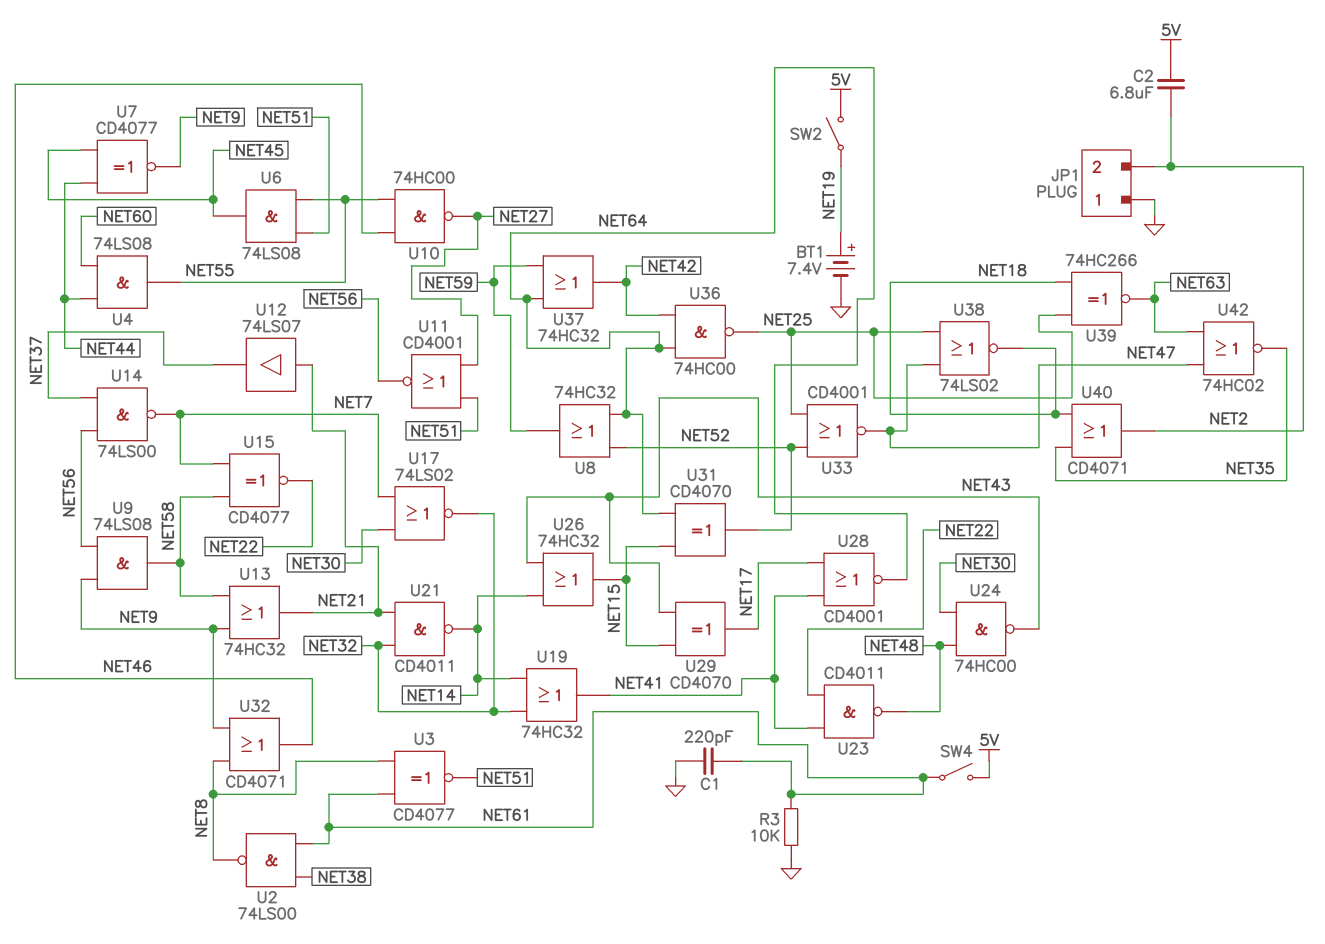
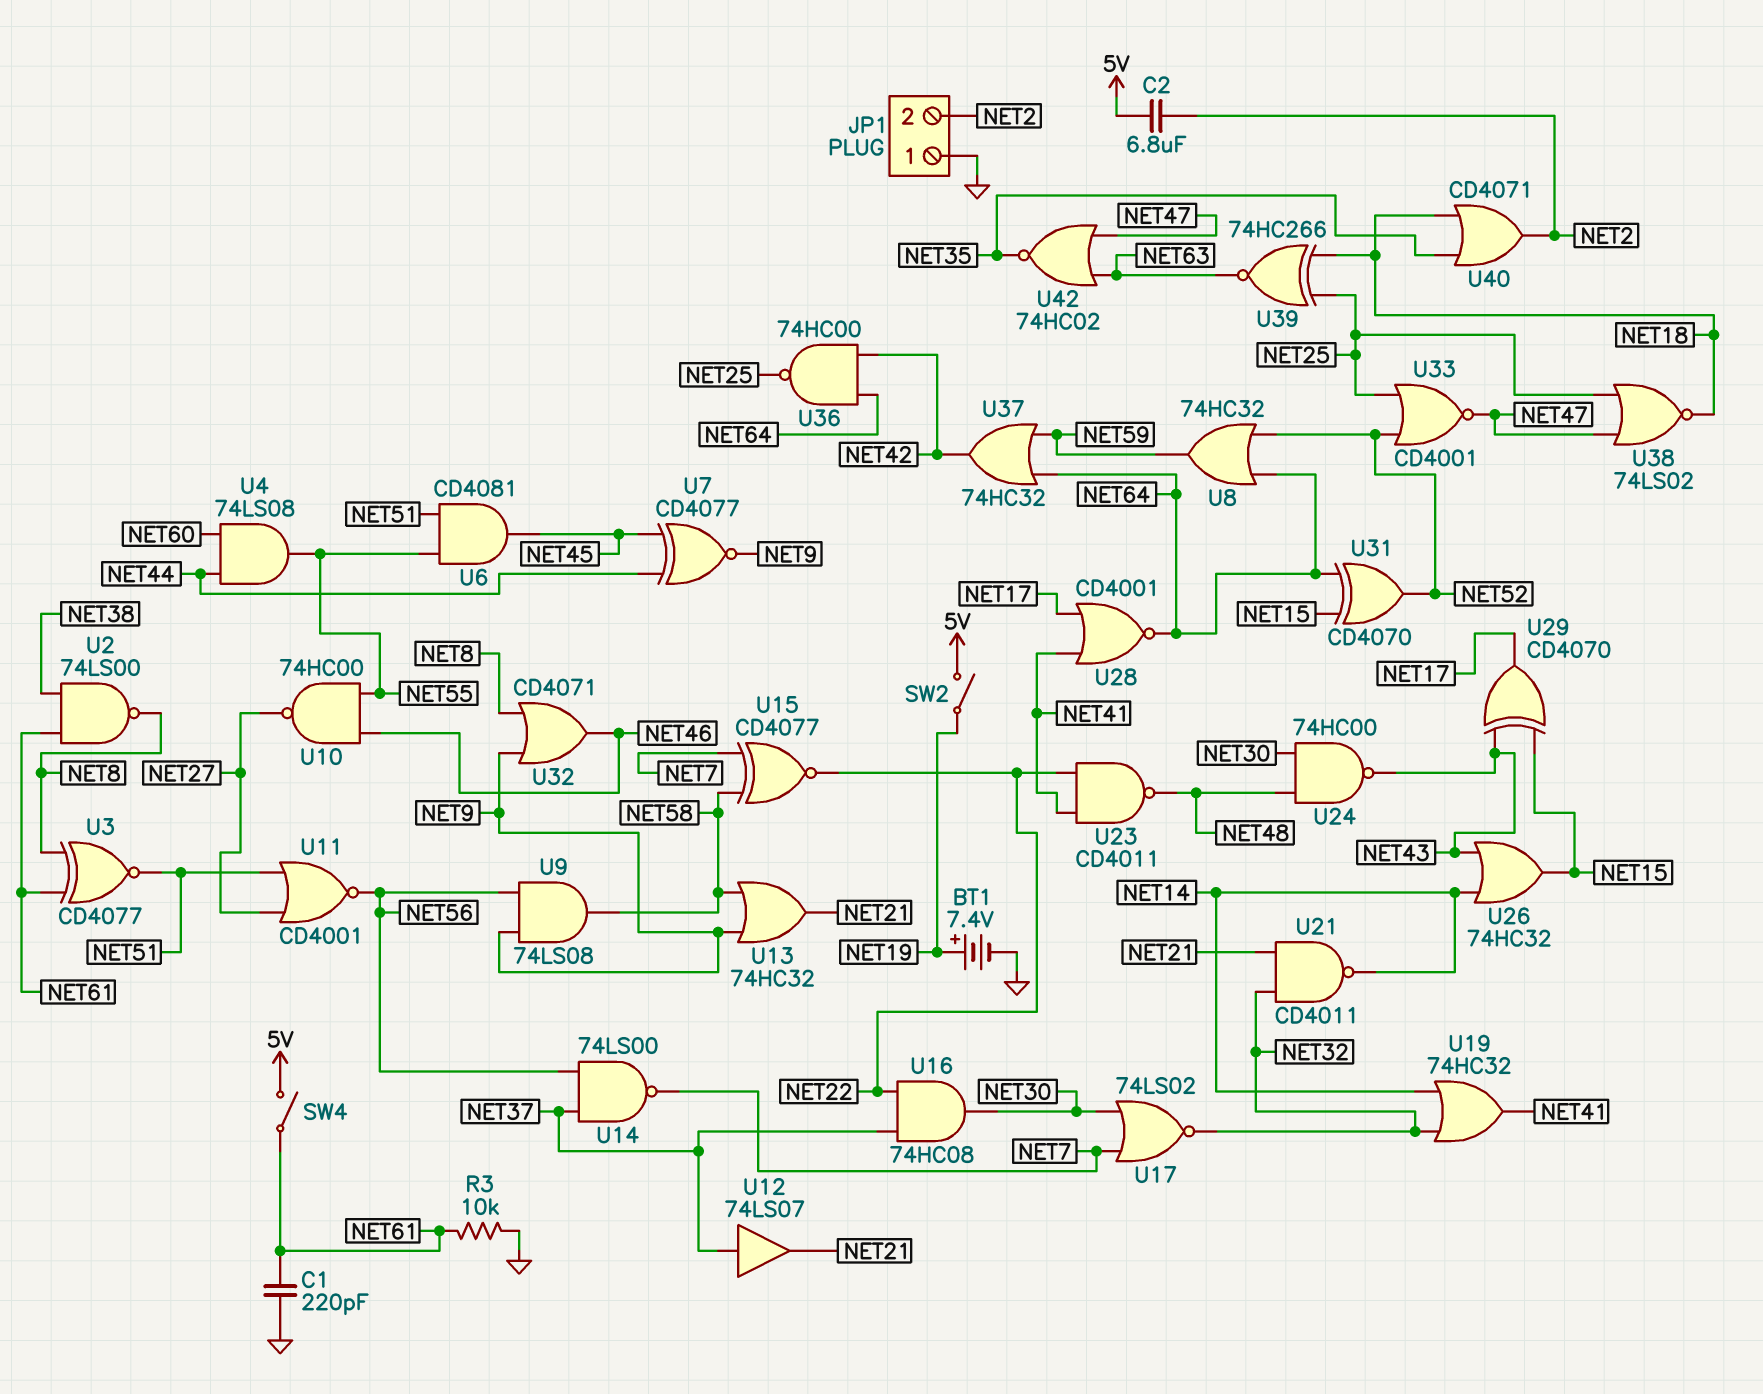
U6: AND 74LS08 (in NET51, in NET55, out NET45) -> AND CD4081 (in NET51, in NET55, out NET45)
U12: buffer 74LS07 (in NET21, out NET37) -> buffer 74LS07 (in NET37, out NET21)
U16: none -> AND 74HC08 (in NET22, in NET37, out NET30)

